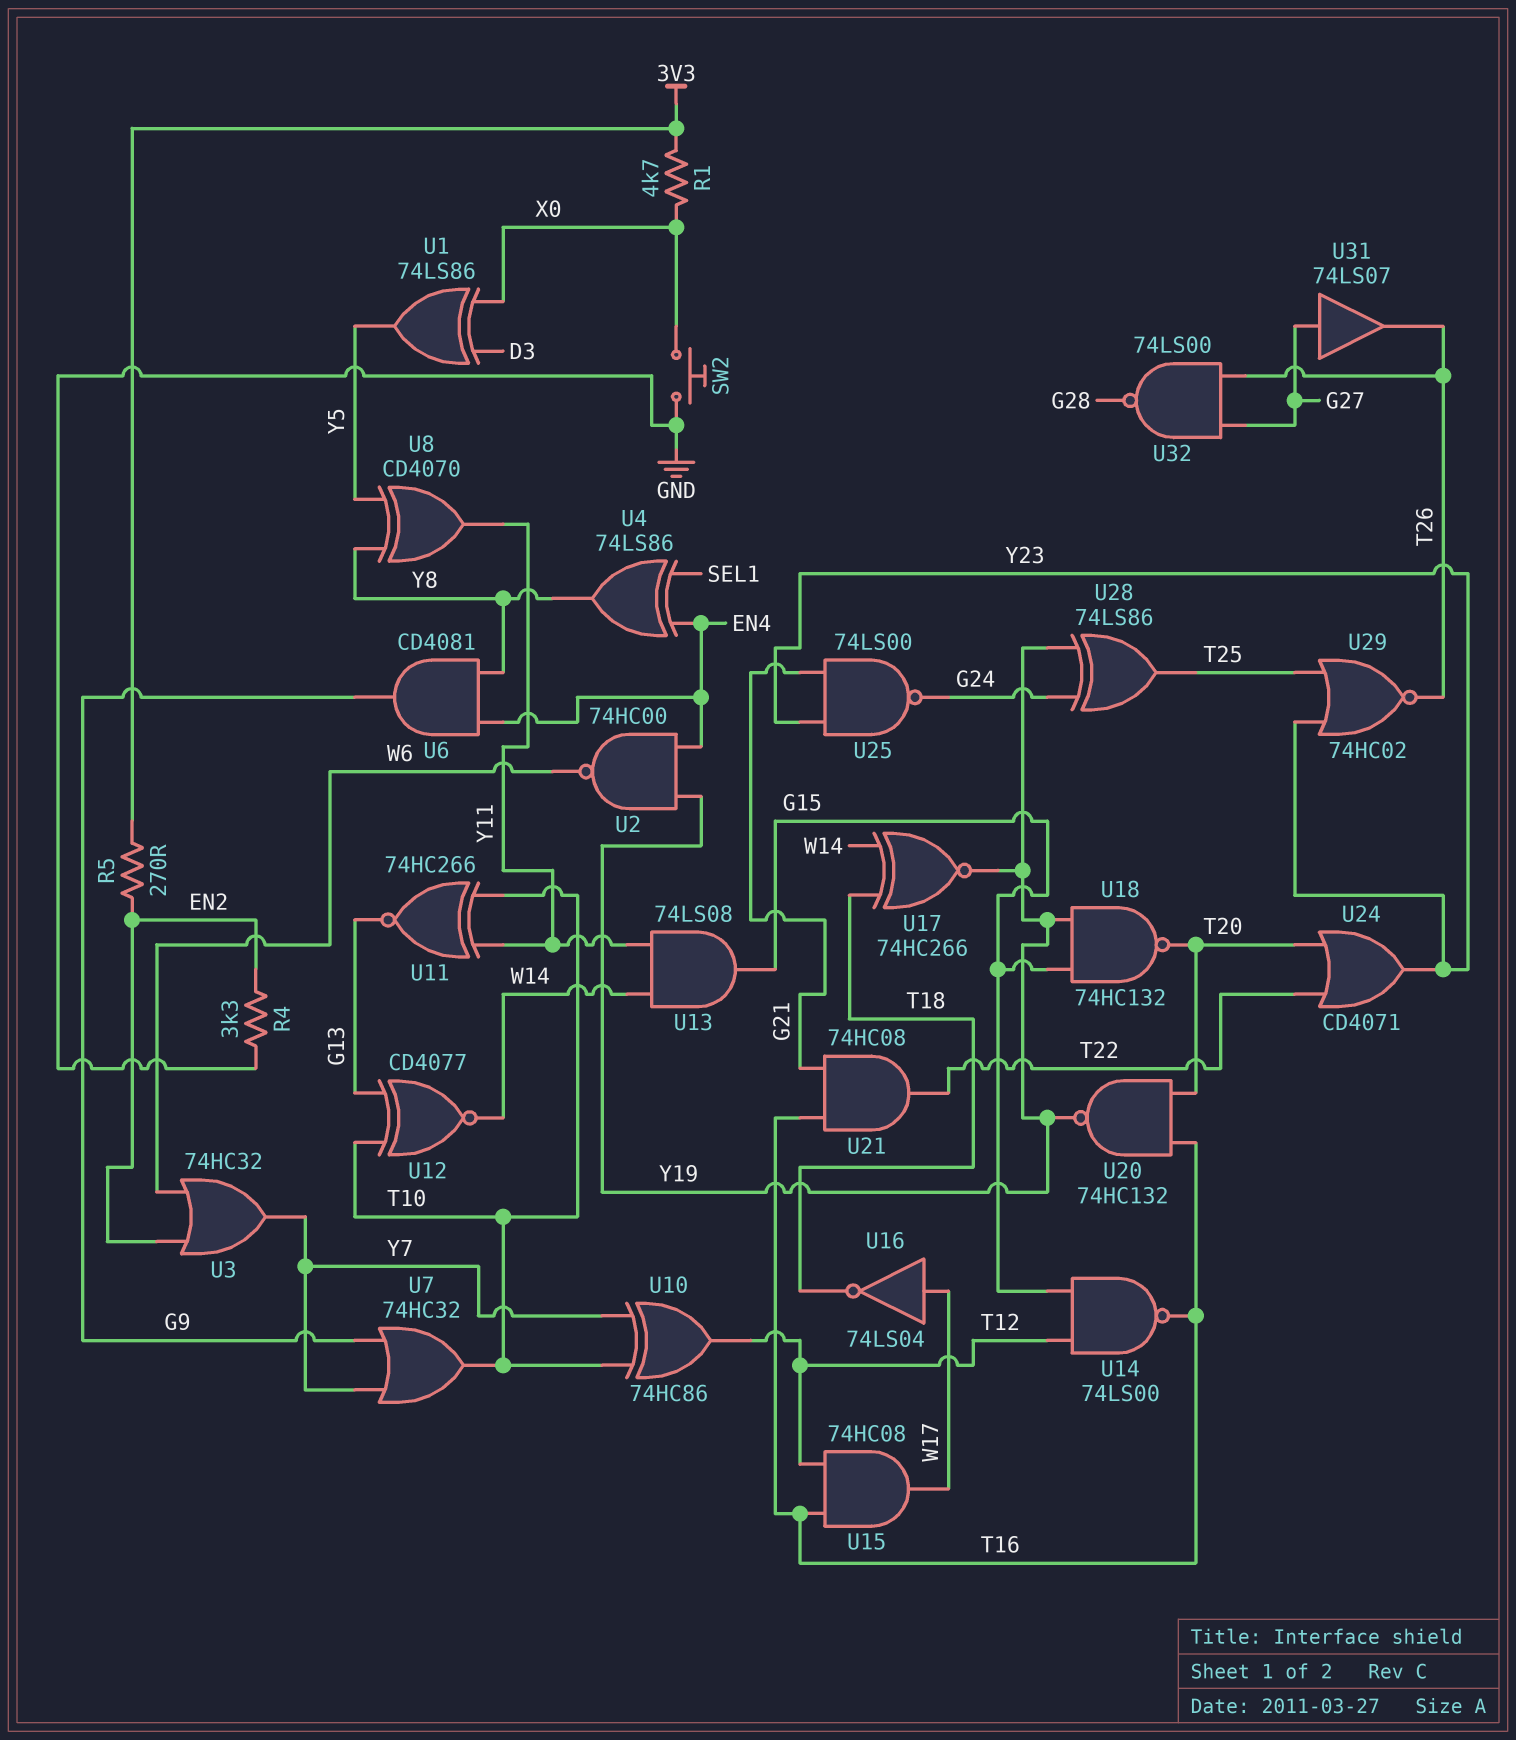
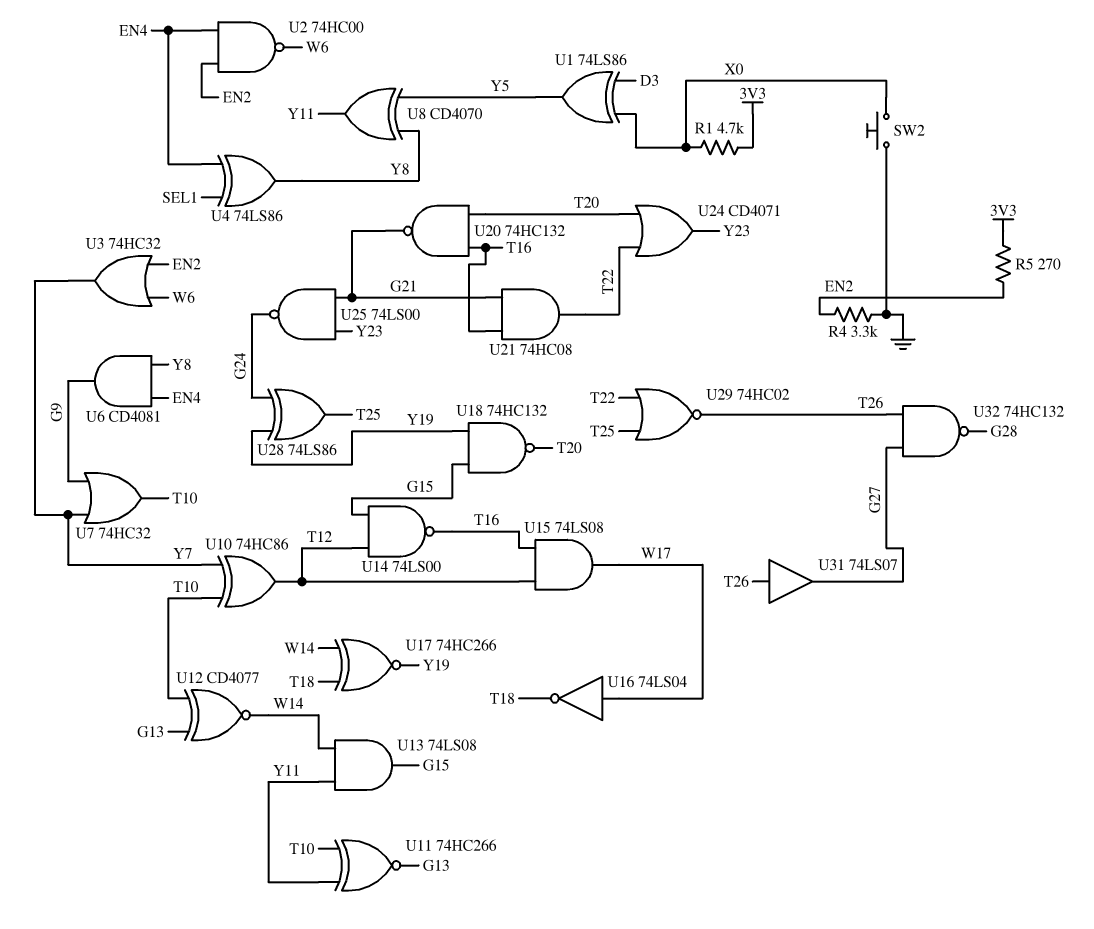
U2: NAND 74HC00 (in EN4, in Y19, out W6) -> NAND 74HC00 (in EN2, in EN4, out W6)
U15: AND 74HC08 (in T12, in T16, out W17) -> AND 74LS08 (in T12, in T16, out W17)
U20: NAND 74HC132 (in T16, in T20, out Y19) -> NAND 74HC132 (in T16, in T20, out G21)
U29: NOR 74HC02 (in T25, in Y23, out T26) -> NOR 74HC02 (in T22, in T25, out T26)
U31: buffer 74LS07 (in G27, out T26) -> buffer 74LS07 (in T26, out G27)
U32: NAND 74LS00 (in G27, in T26, out G28) -> NAND 74HC132 (in G27, in T26, out G28)

